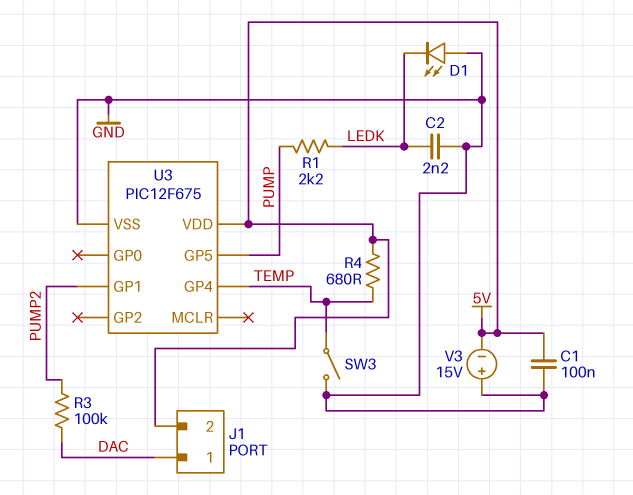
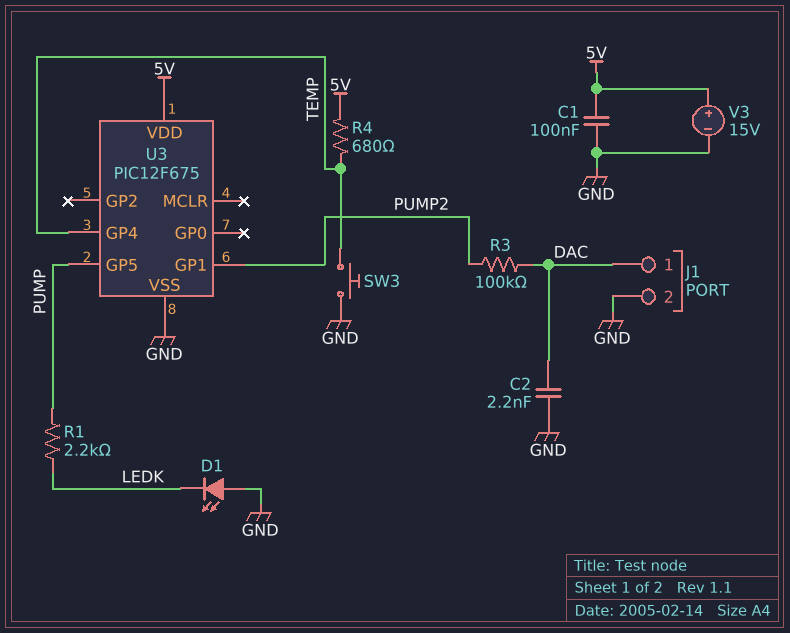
C2: 2.2nF (GND, LEDK) -> 2.2nF (DAC, GND)
J1 pin 2: 5V -> GND
SW3: switch (GND, TEMP) -> button (GND, TEMP)
V3: 15V (plus GND, minus 5V) -> 15V (plus 5V, minus GND)

